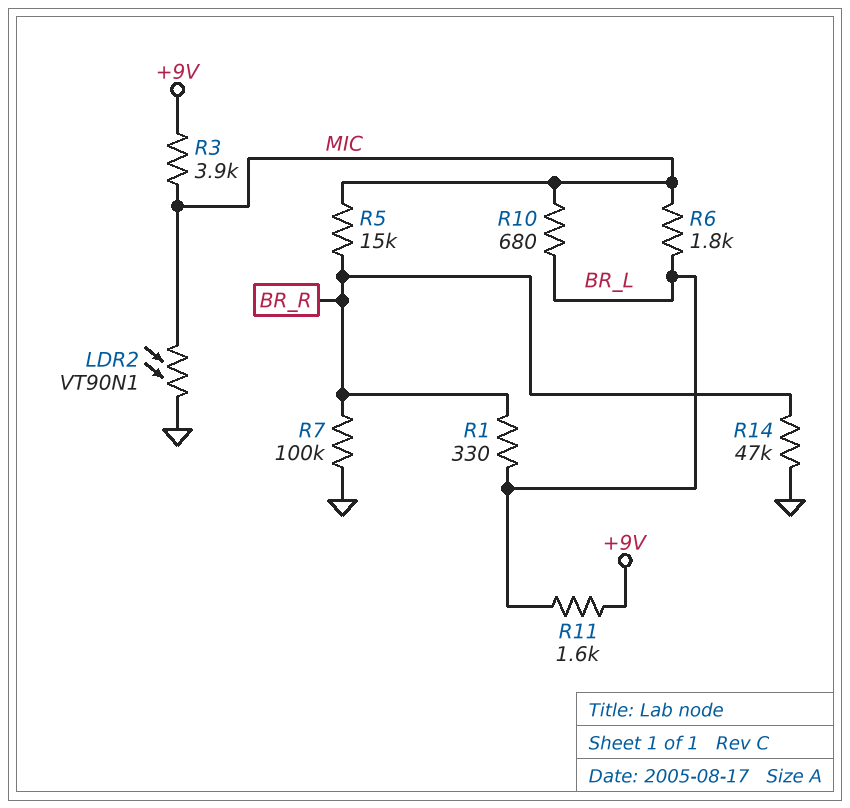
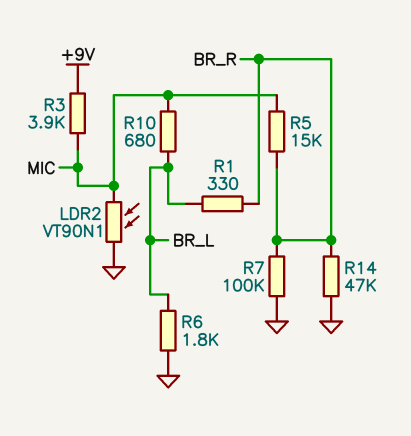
R6: 1.8k (BR_L, MIC) -> 1.8k (BR_L, GND)
R11: 1.6k (+9V, BR_L) -> none

